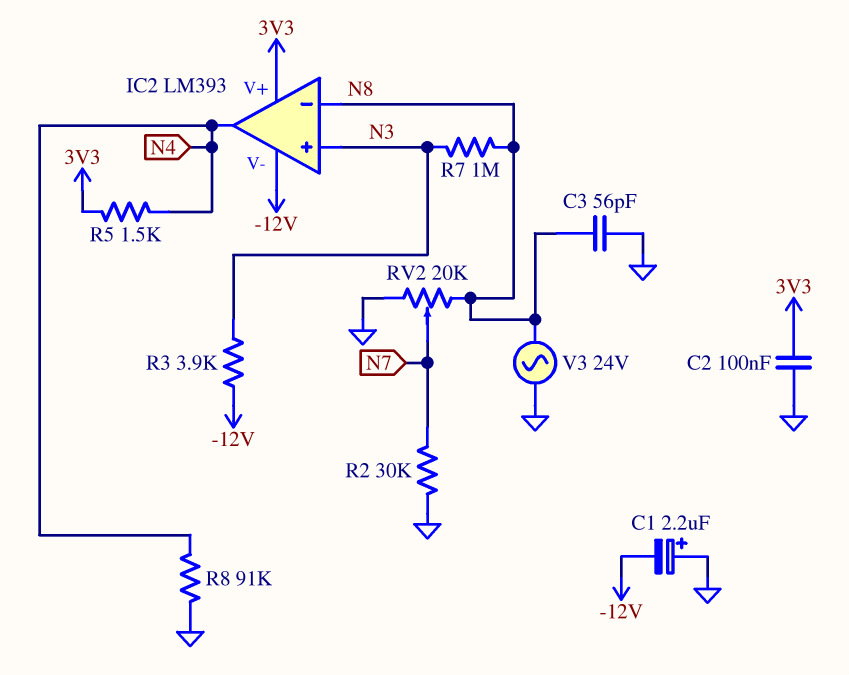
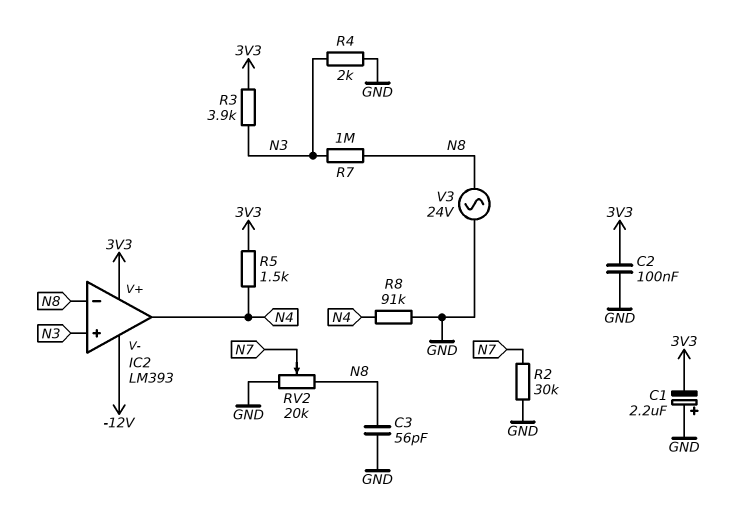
C1: 2.2uF (plus GND, minus -12V) -> 2.2uF (plus GND, minus 3V3)
R3: 3.9k (-12V, N3) -> 3.9k (3V3, N3)
R4: none -> 2k (GND, N3)

